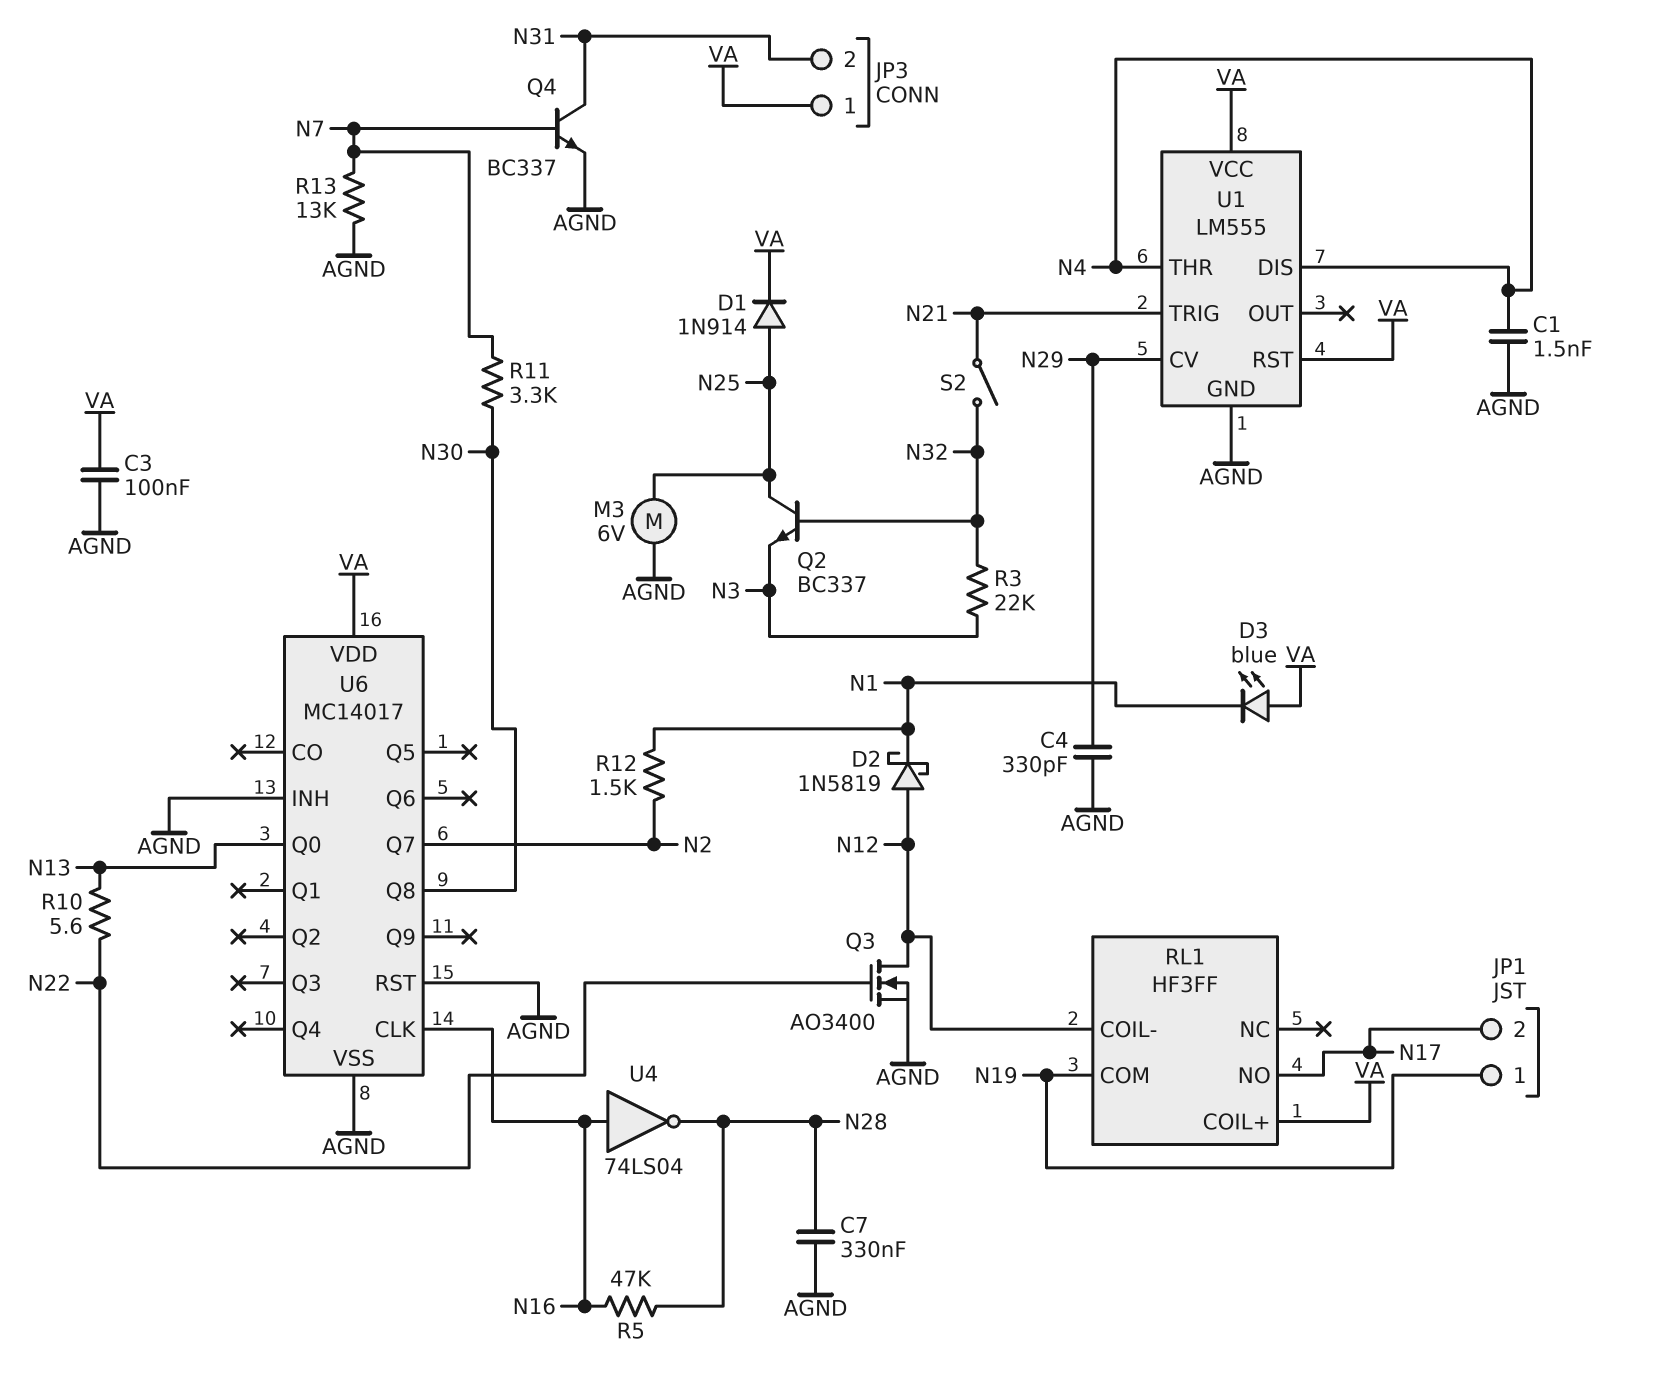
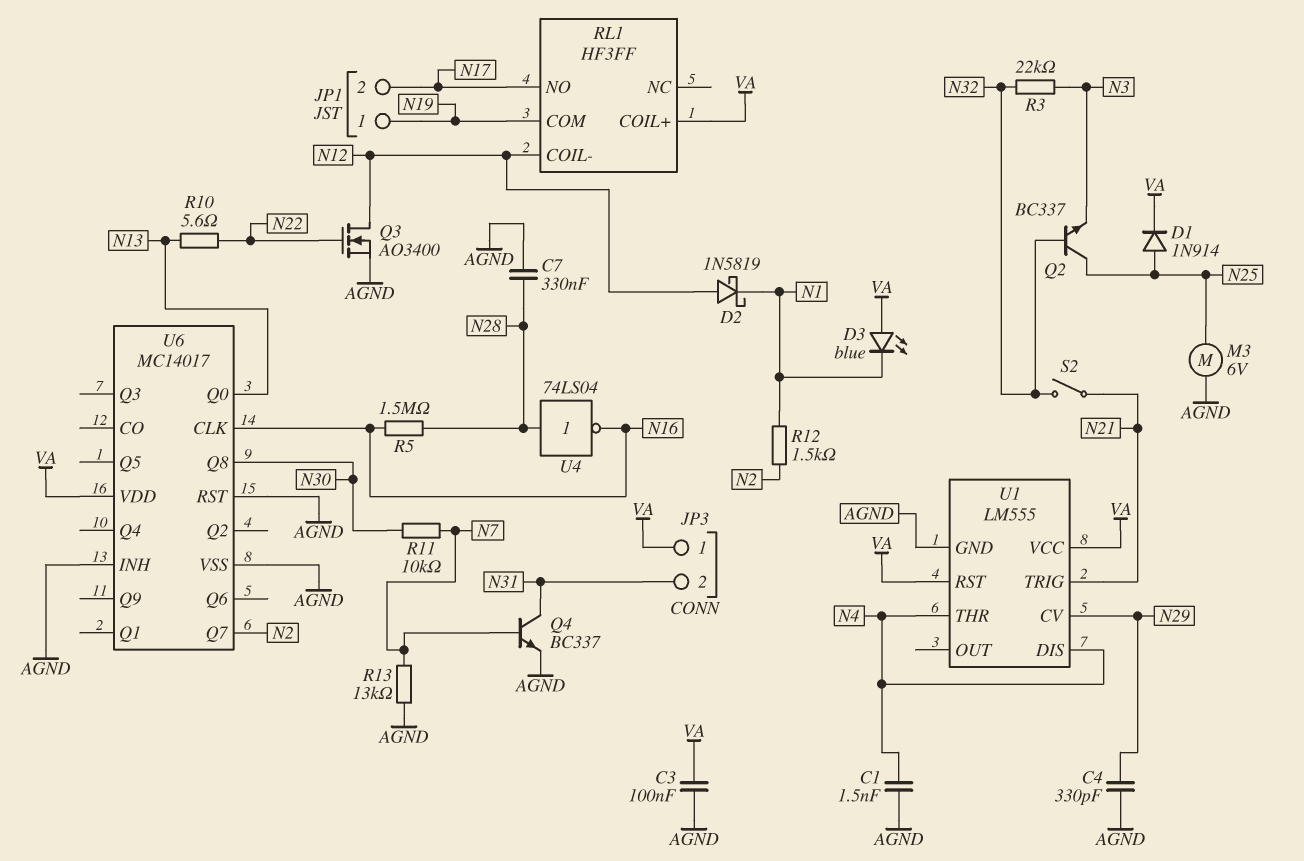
R5: 47k (N16, N28) -> 1.5M (N16, N28)
R11: 3.3k (N7, N30) -> 10k (N7, N30)
U4: NOT 74LS04 (in N16, out N28) -> NOT 74LS04 (in N28, out N16)

